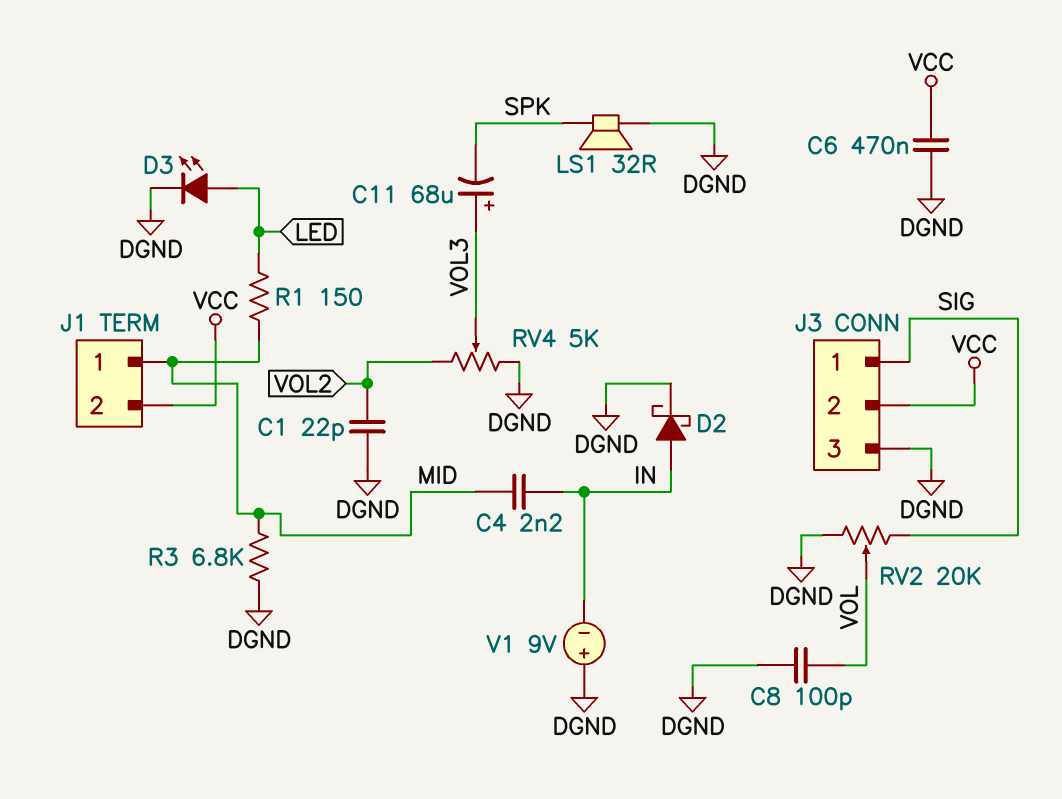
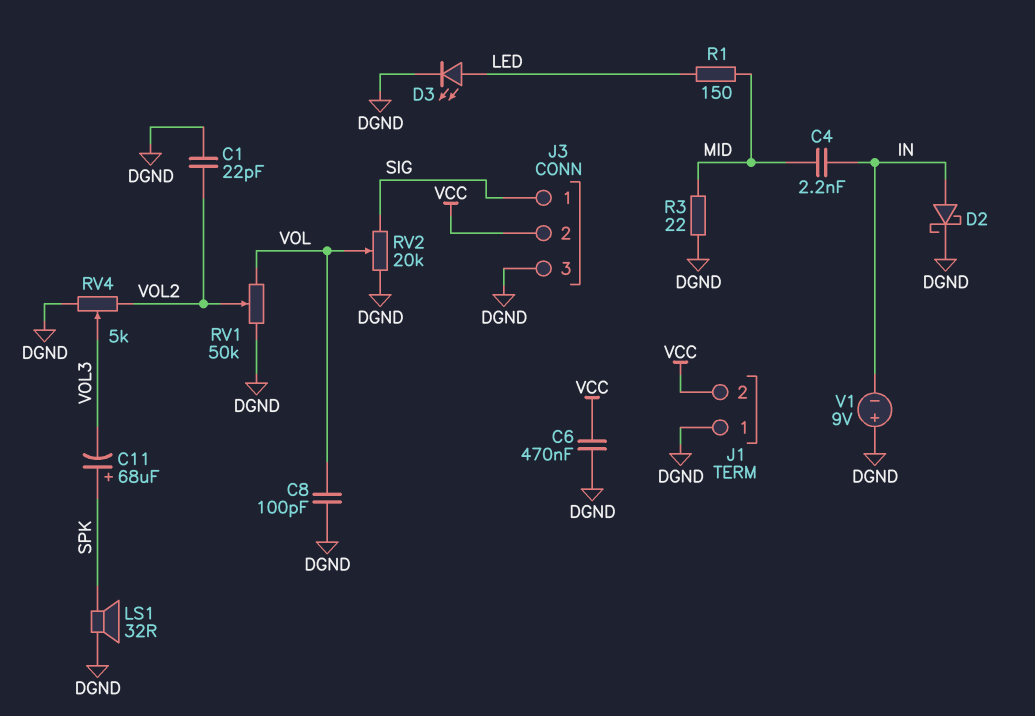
C11: 68uF (plus VOL3, minus SPK) -> 68uF (plus SPK, minus VOL3)
J1 pin 1: MID -> DGND
R3: 6.8k (DGND, MID) -> 22 (DGND, MID)
RV1: none -> 50k (DGND, VOL, wiper VOL2)

